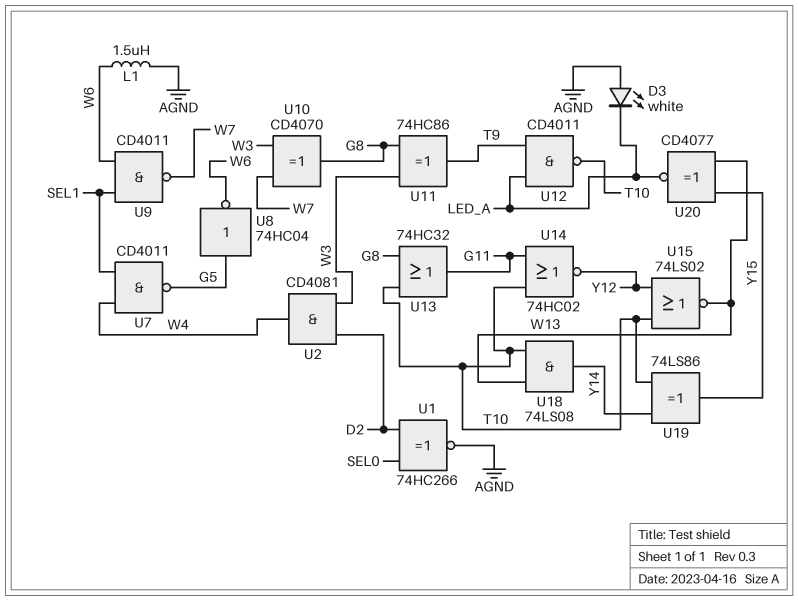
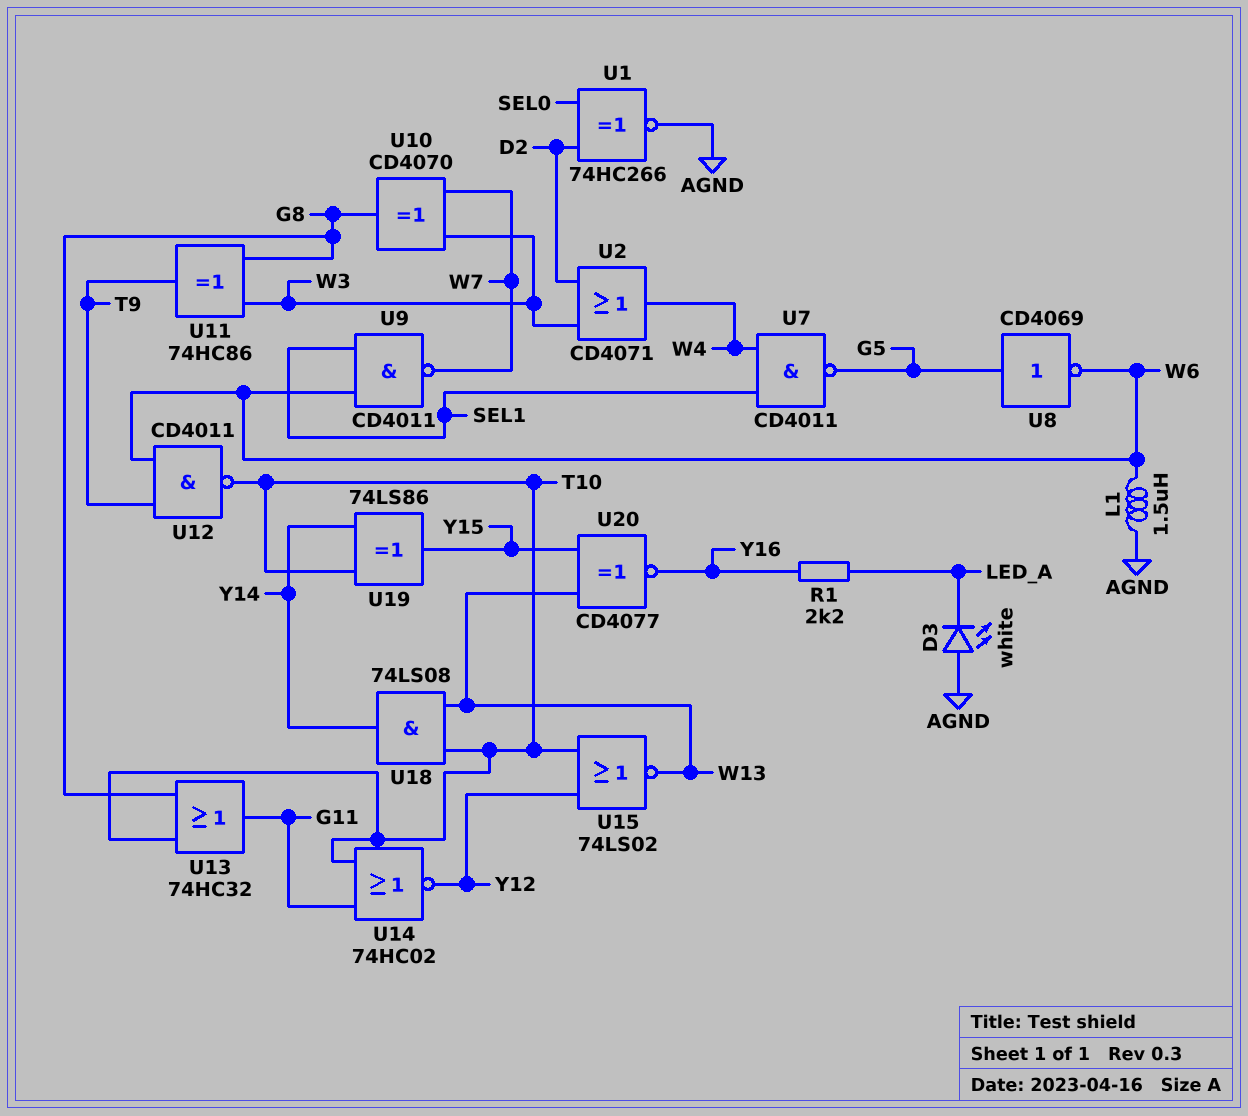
R1: none -> 2.2k (LED_A, Y16)
U2: AND CD4081 (in D2, in W3, out W4) -> OR CD4071 (in D2, in W3, out W4)
U8: NOT 74HC04 (in G5, out W6) -> NOT CD4069 (in G5, out W6)
U12: NAND CD4011 (in LED_A, in T9, out T10) -> NAND CD4011 (in T9, in W6, out T10)
U20: XNOR CD4077 (in W13, in Y15, out LED_A) -> XNOR CD4077 (in W13, in Y15, out Y16)

